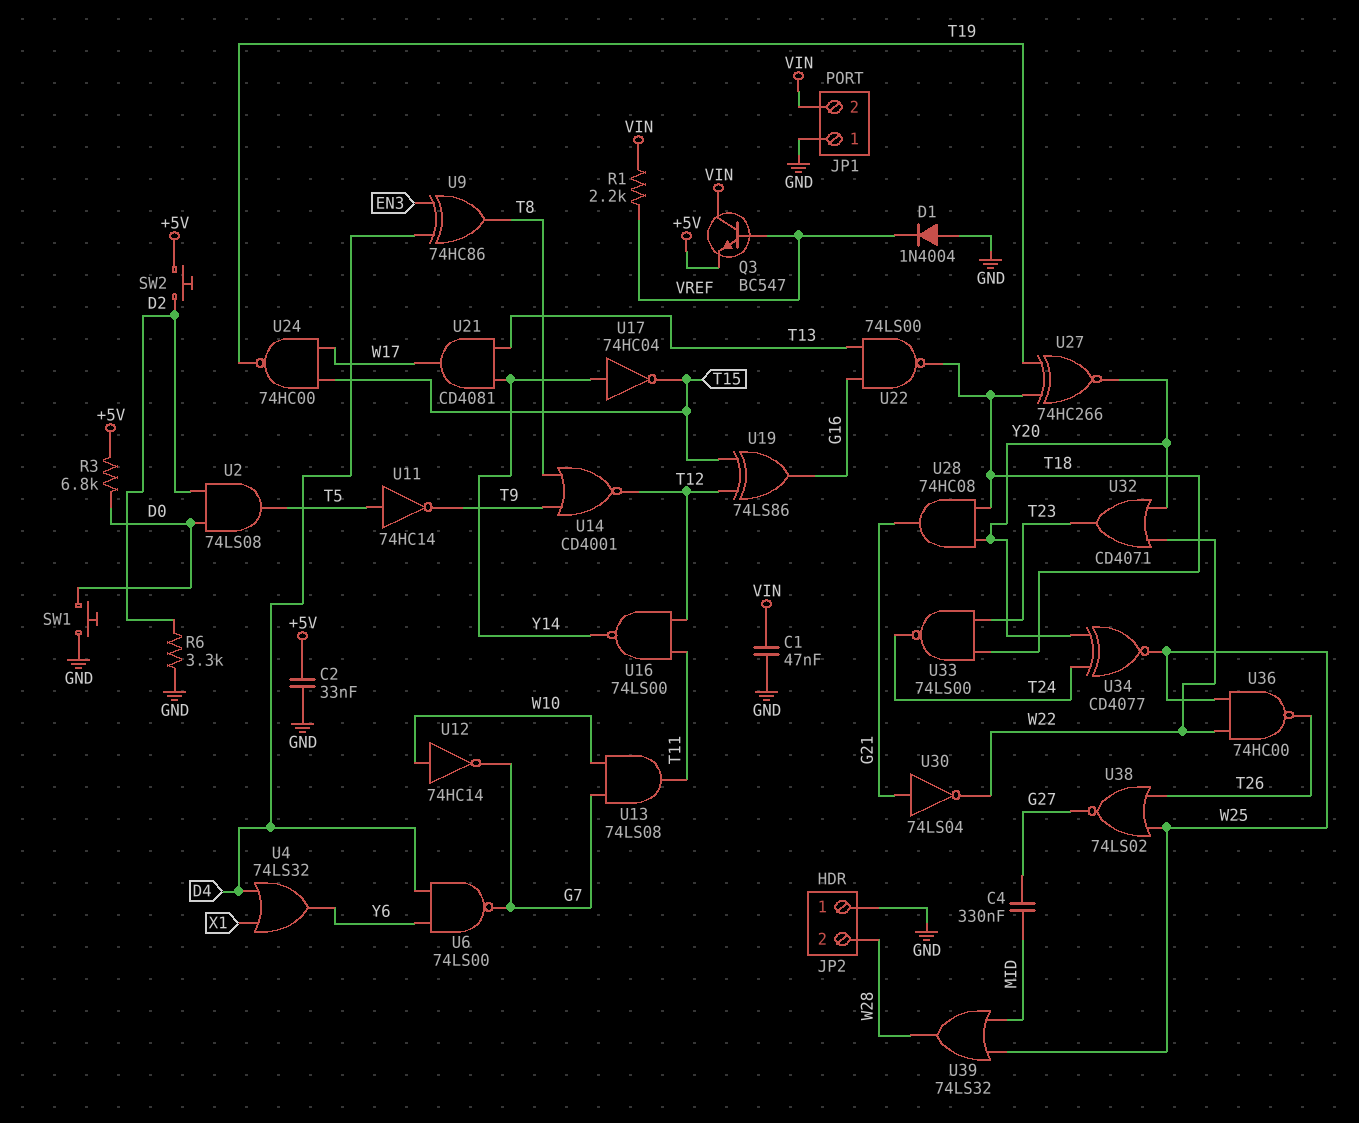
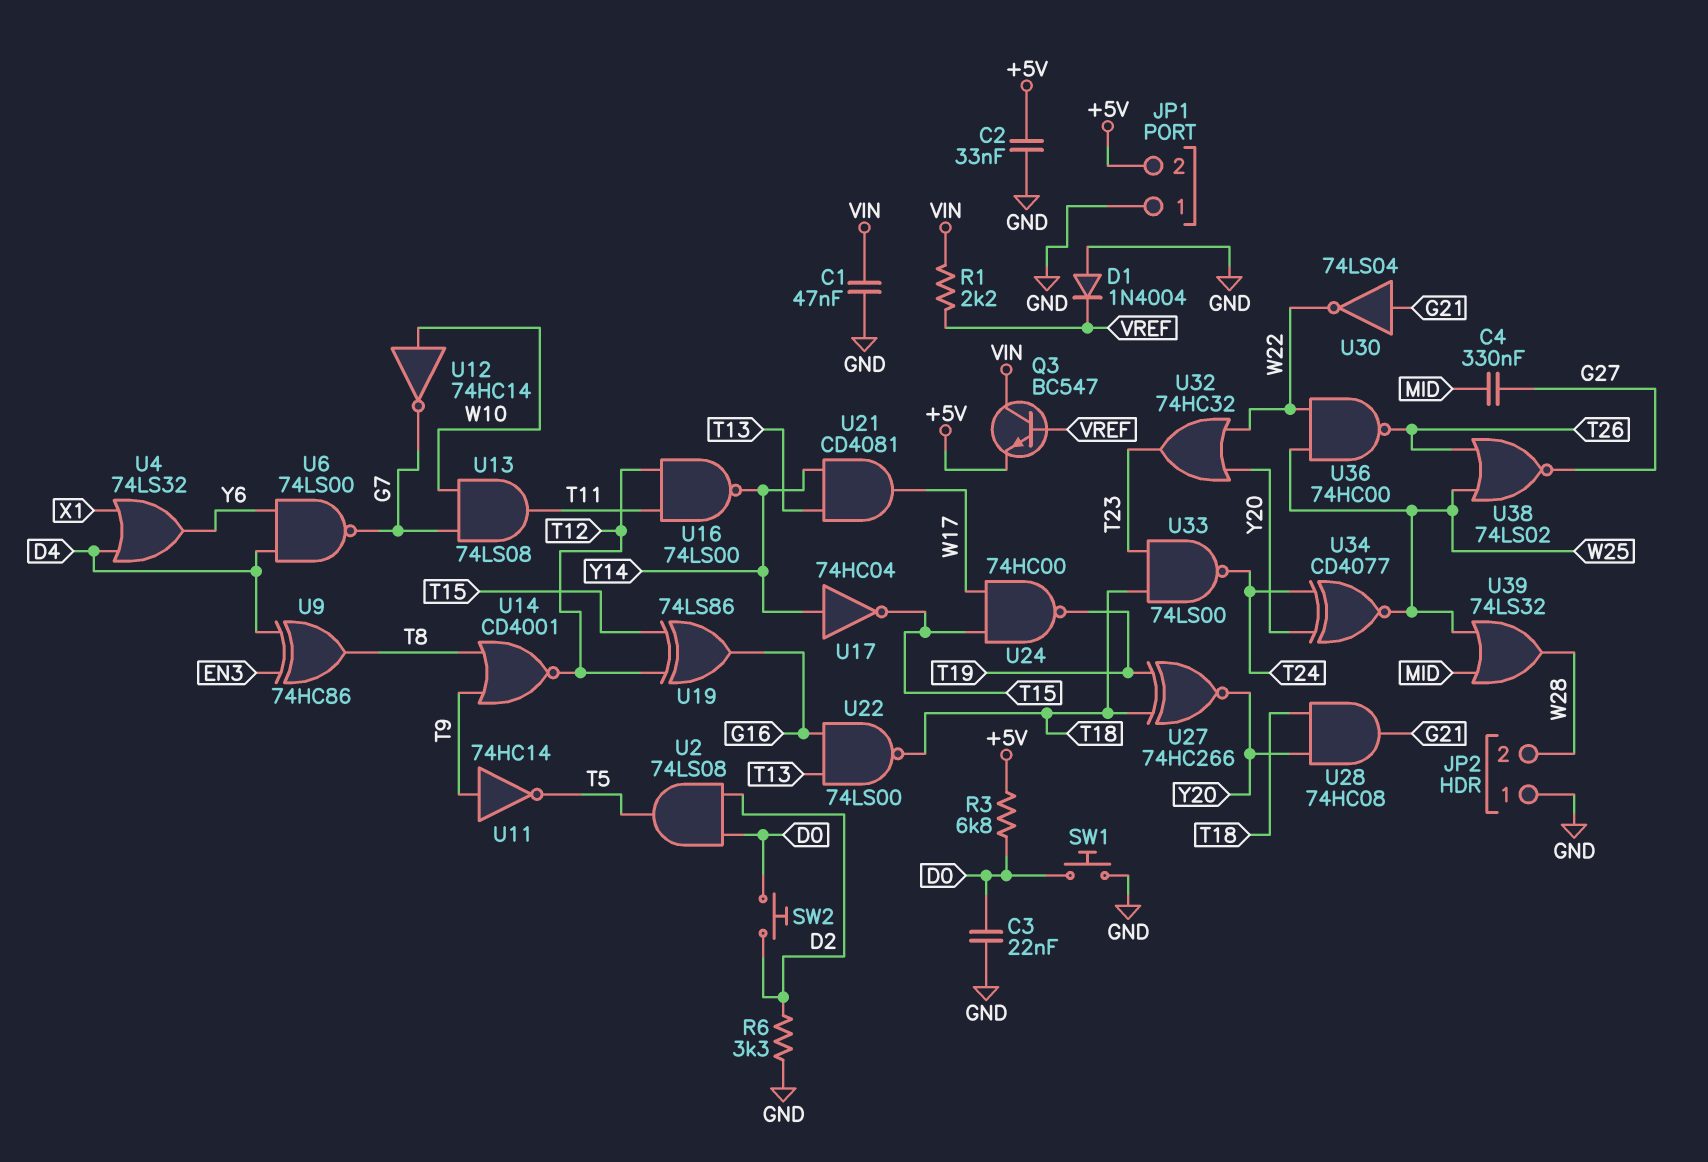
C3: none -> 22nF (D0, GND)
JP1 pin 2: VIN -> +5V
SW2: button (+5V, D2) -> button (D0, D2)
U11: NOT 74HC14 (in T5, out T9) -> NOT 74HC14 (in T9, out T5)
U32: OR CD4071 (in W22, in Y20, out T23) -> OR 74HC32 (in W22, in Y20, out T23)

